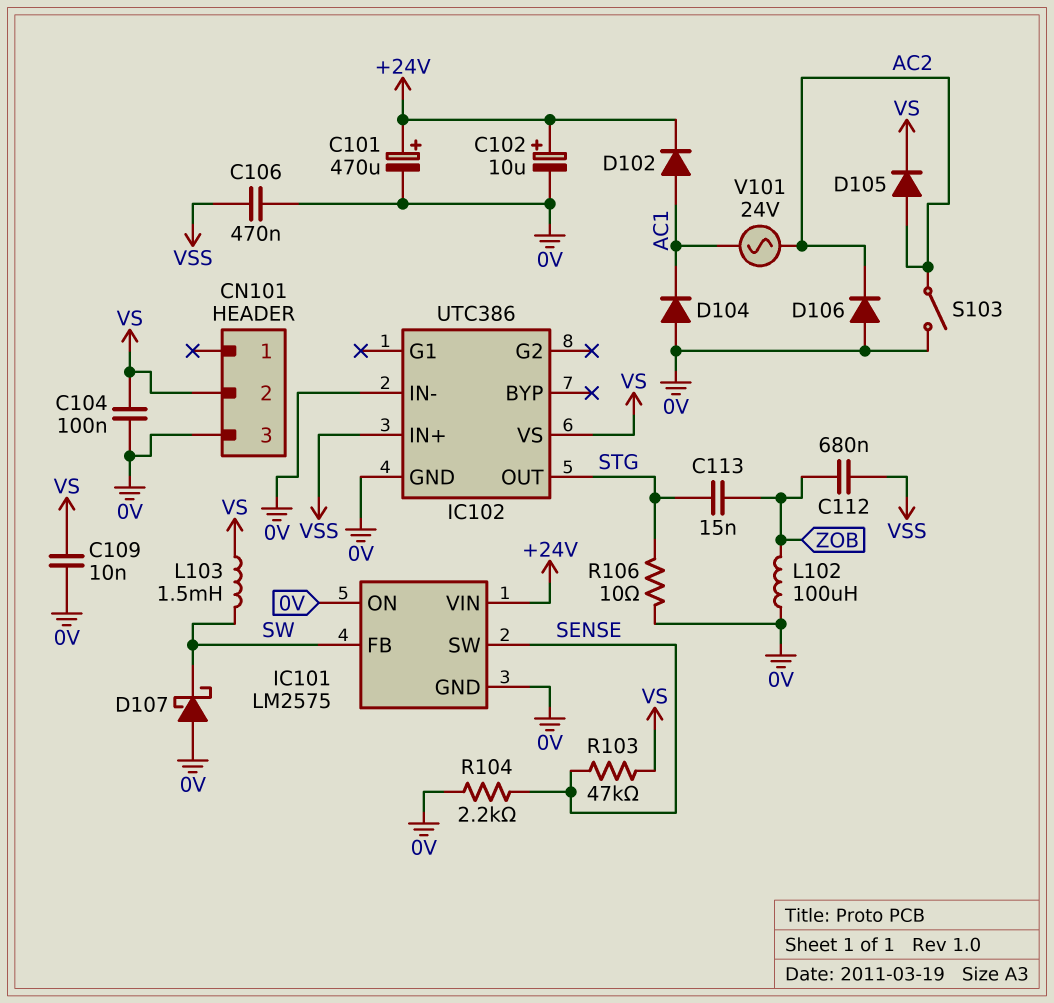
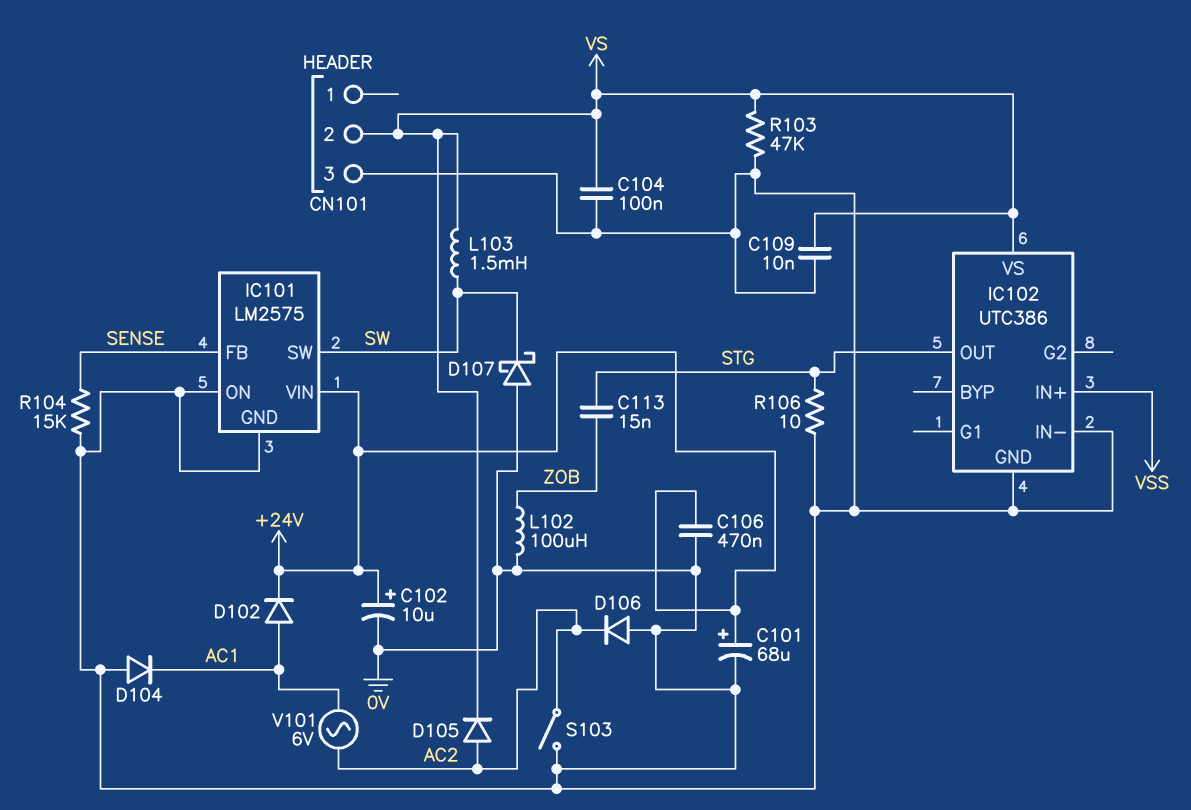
C101: 470uF (plus +24V, minus 0V) -> 68uF (plus +24V, minus 0V)
C106: 470nF (0V, VSS) -> 470nF (+24V, 0V)
C112: 680nF (VSS, ZOB) -> none
IC101 pin FB: SW -> SENSE
IC101 pin SW: SENSE -> SW
R103: 47k (SENSE, VS) -> 47k (0V, VS)
R104: 2.2k (0V, SENSE) -> 15k (0V, SENSE)
V101: AC 24V (AC1, AC2) -> AC 6V (AC1, AC2)

